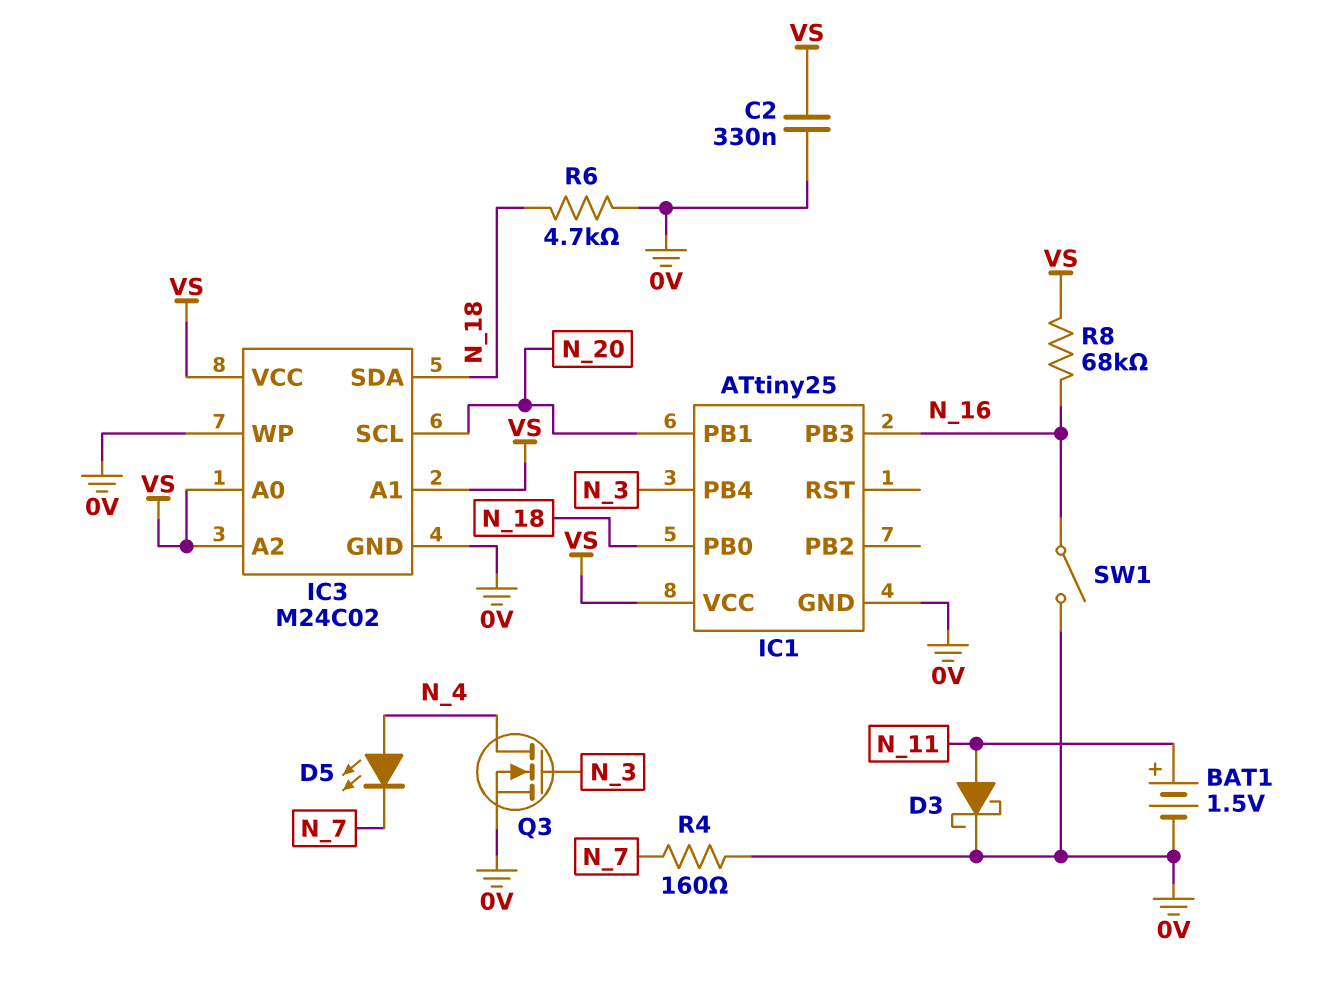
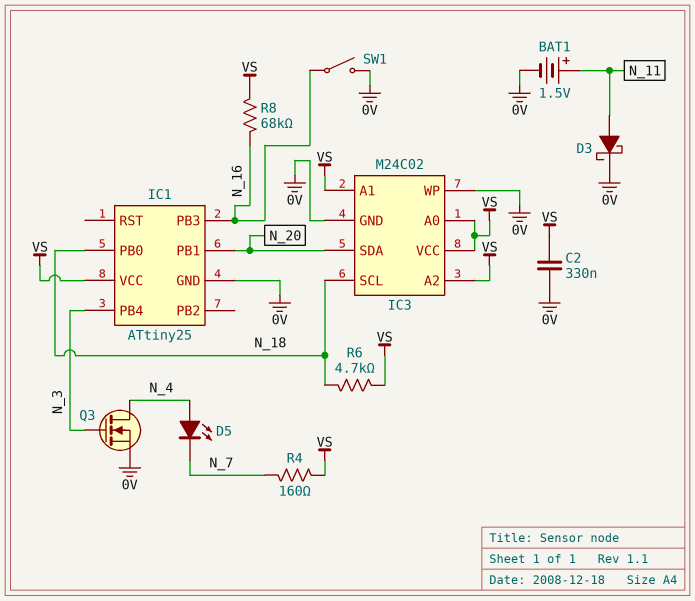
IC3 pin SCL: N_20 -> N_18
IC3 pin SDA: N_18 -> N_20
R4: 160 (0V, N_7) -> 160 (N_7, VS)
R6: 4.7k (0V, N_18) -> 4.7k (N_18, VS)

